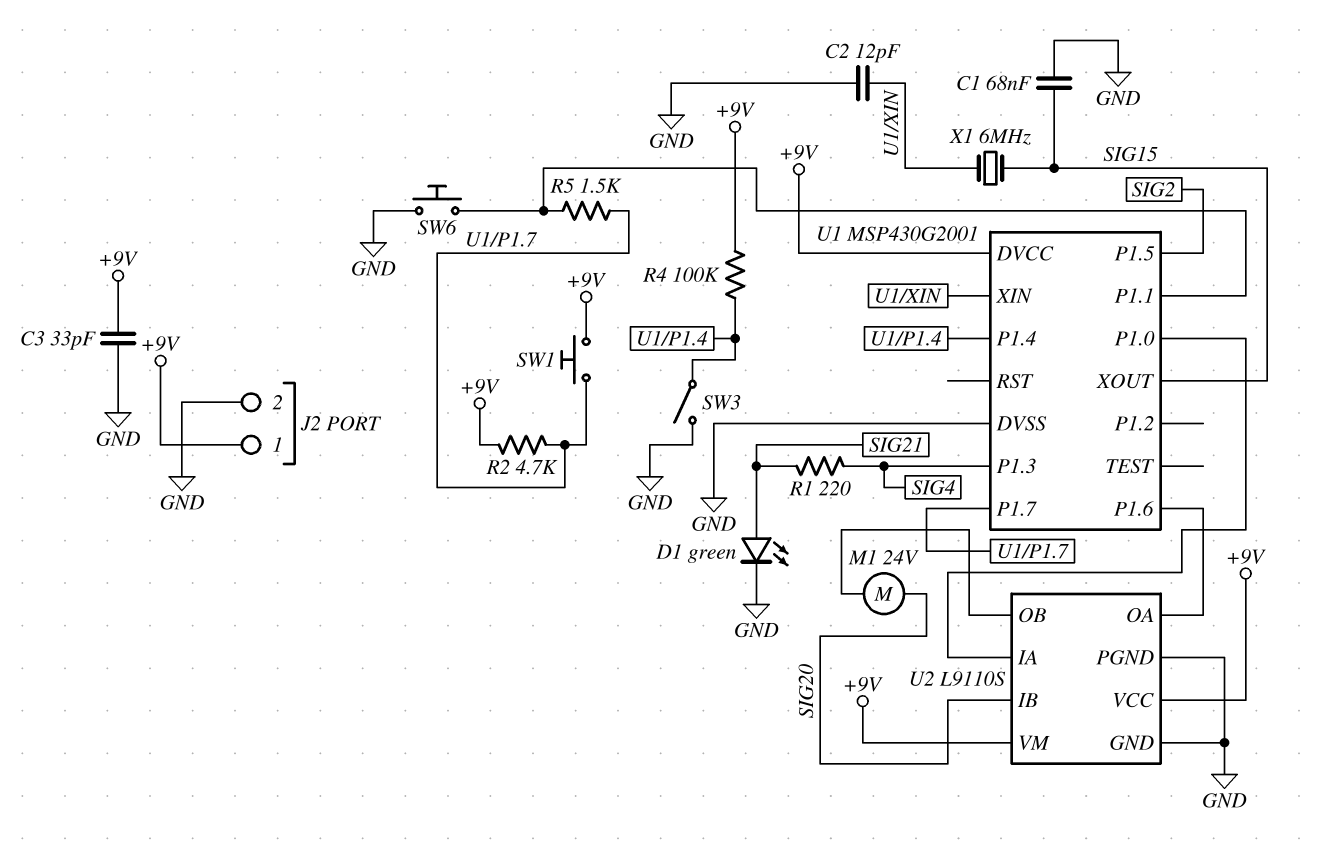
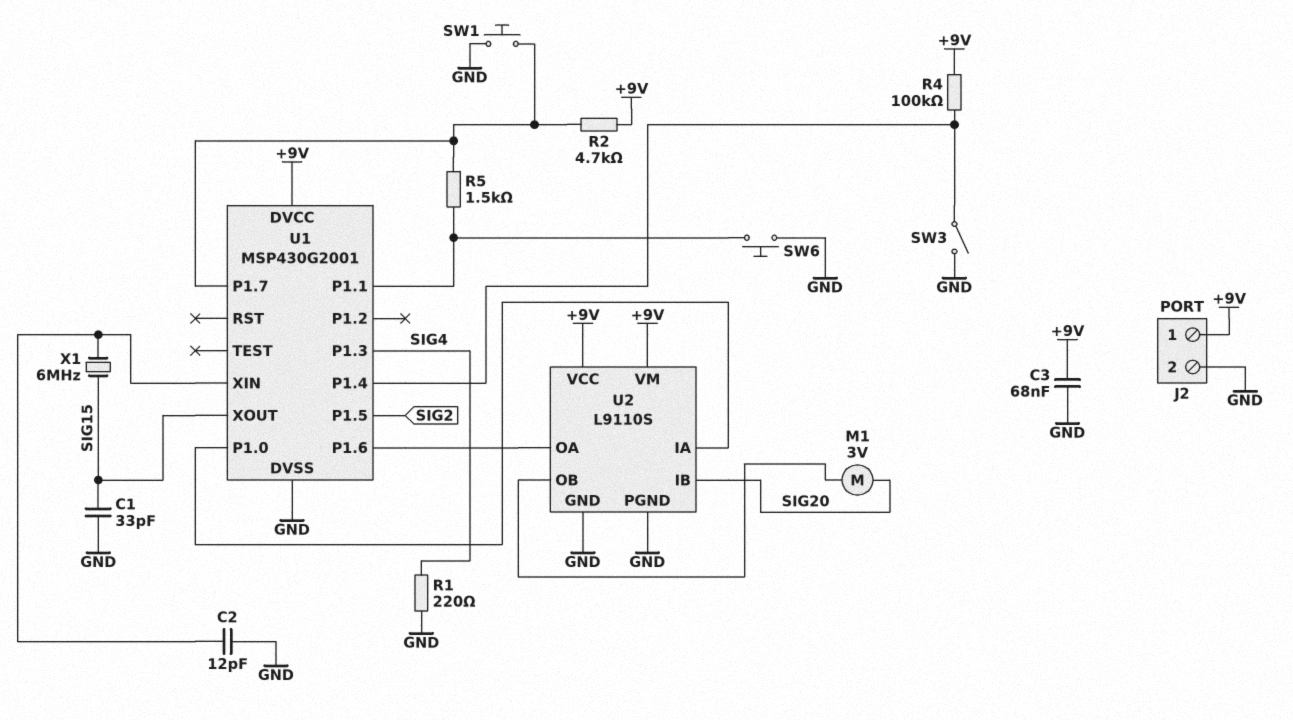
C1: 68nF (GND, SIG15) -> 33pF (GND, SIG15)
C3: 33pF (+9V, GND) -> 68nF (+9V, GND)
D1: LED green (A SIG21, K GND) -> none
M1: motor 24V (SIG20, U2/OB) -> motor 3V (SIG20, U2/OB)
R1: 220 (SIG4, SIG21) -> 220 (GND, SIG4)
SW1: button (+9V, U1/P1.7) -> button (GND, U1/P1.7)

